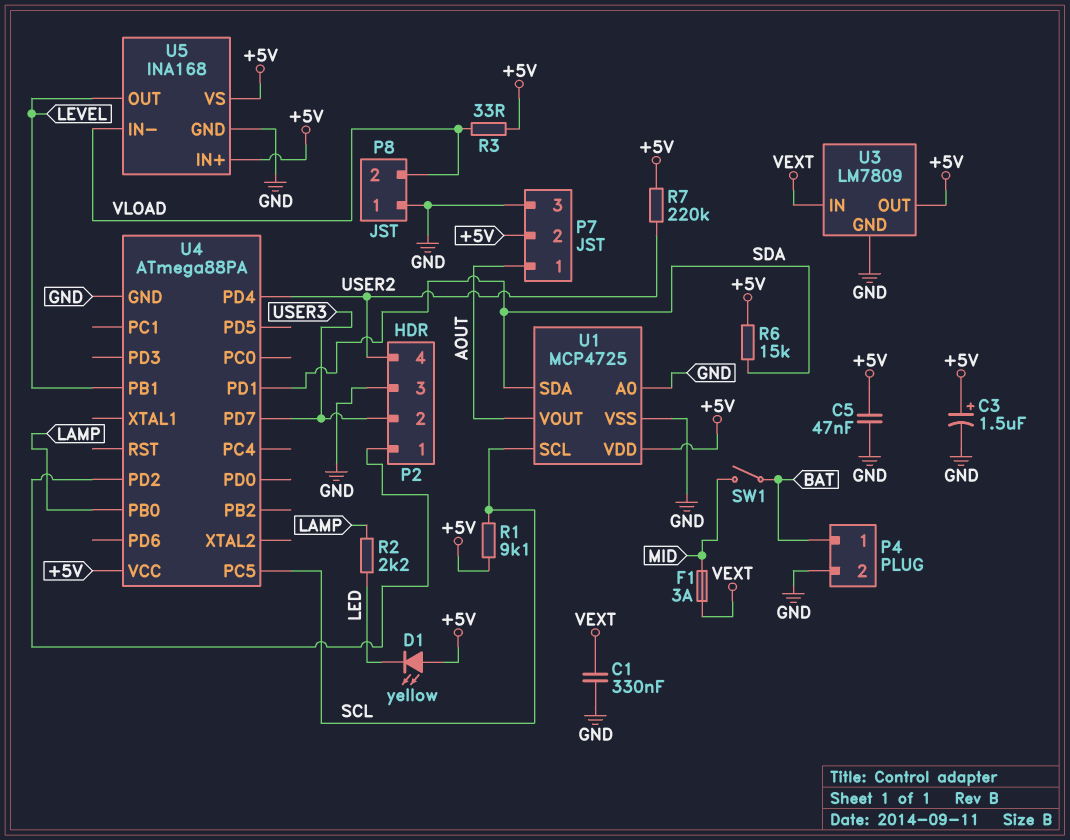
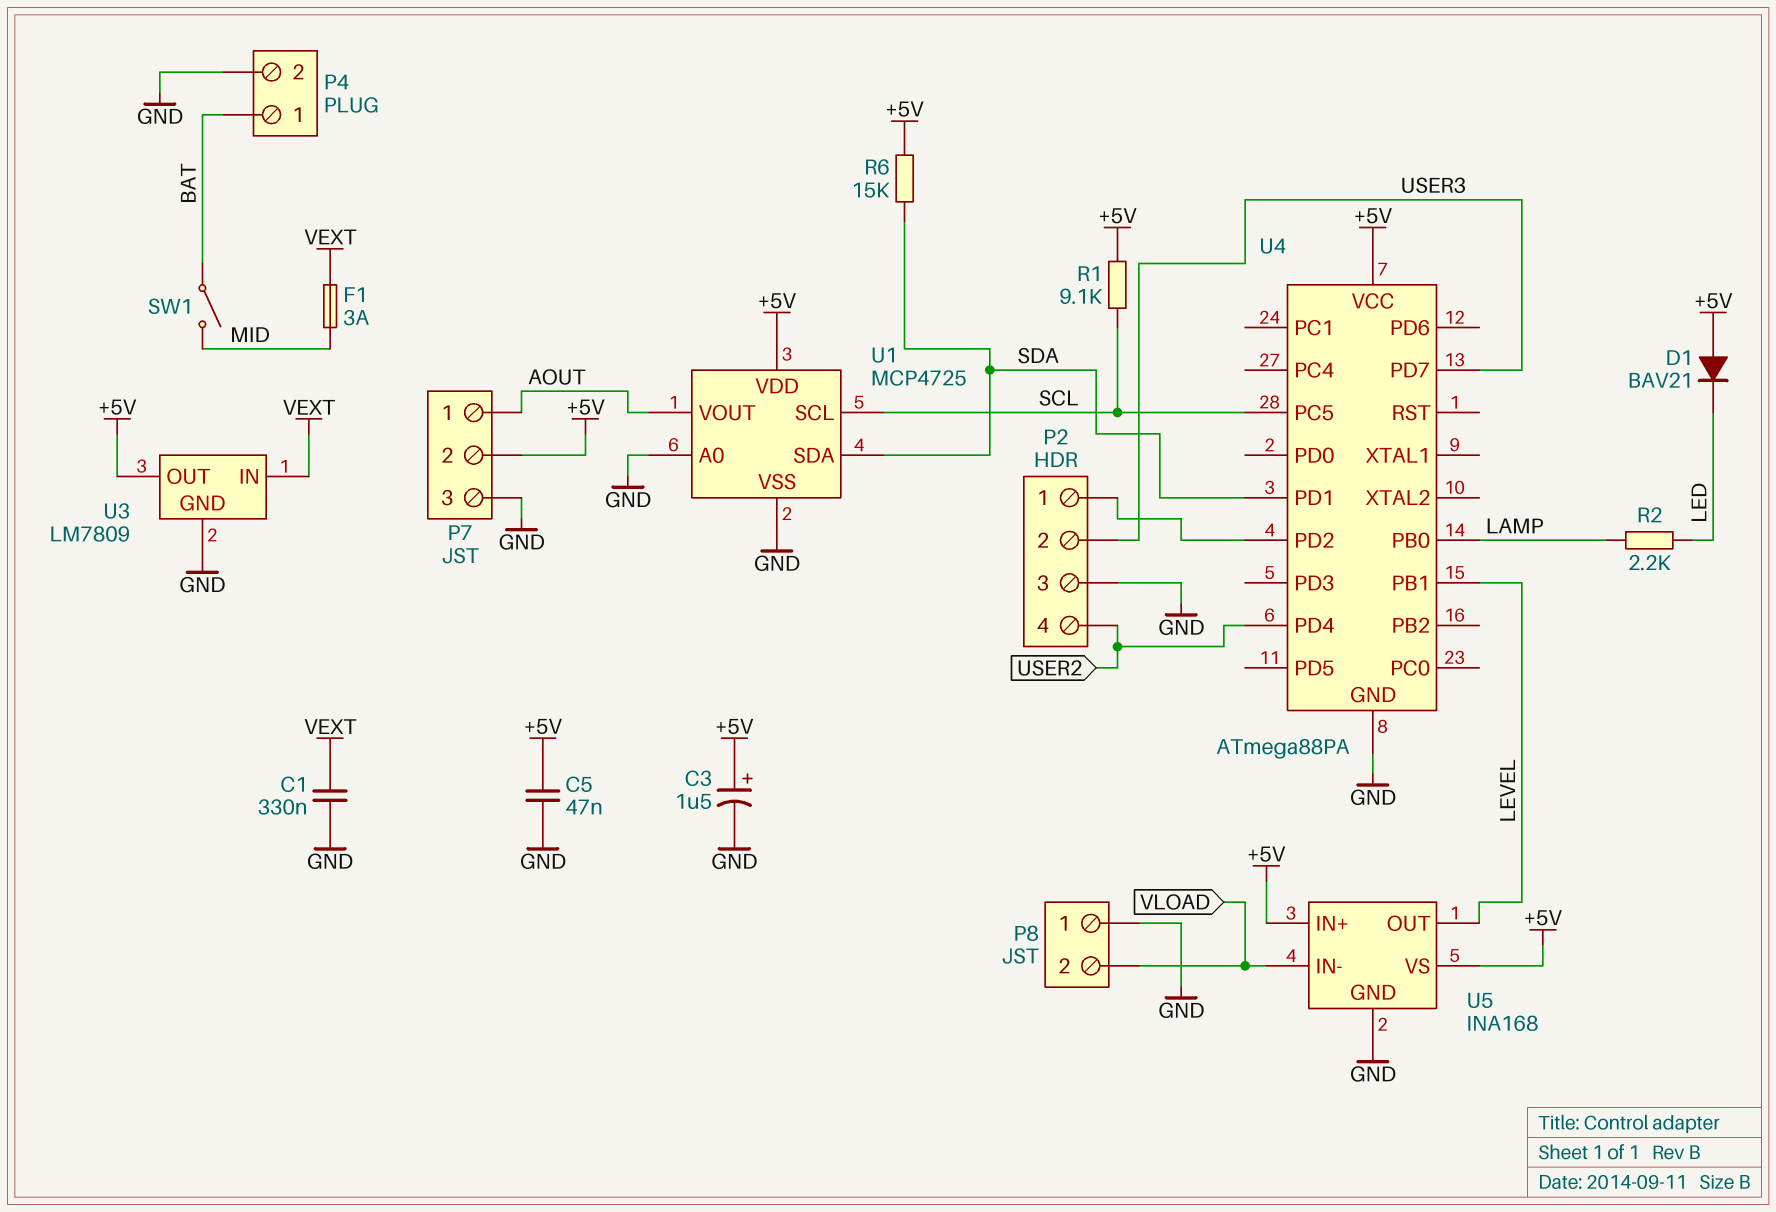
D1: LED yellow (A +5V, K LED) -> diode BAV21 (A +5V, K LED)
R3: 33 (+5V, VLOAD) -> none
R7: 220k (+5V, USER2) -> none

